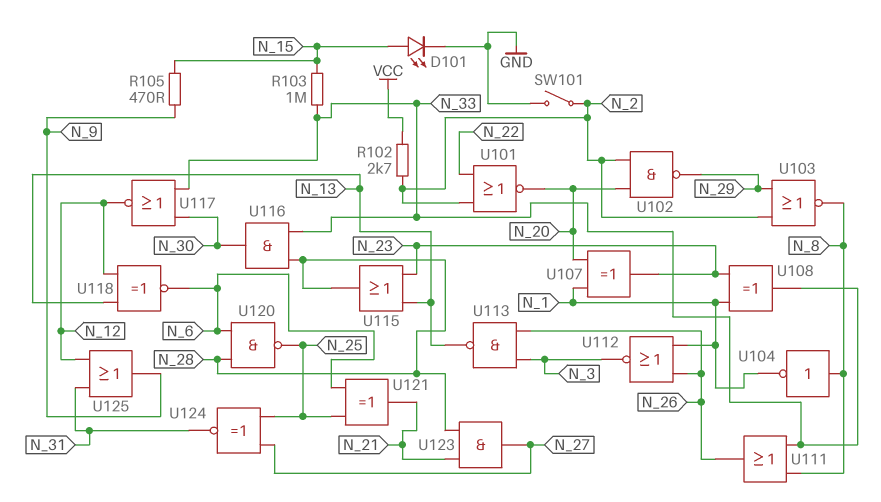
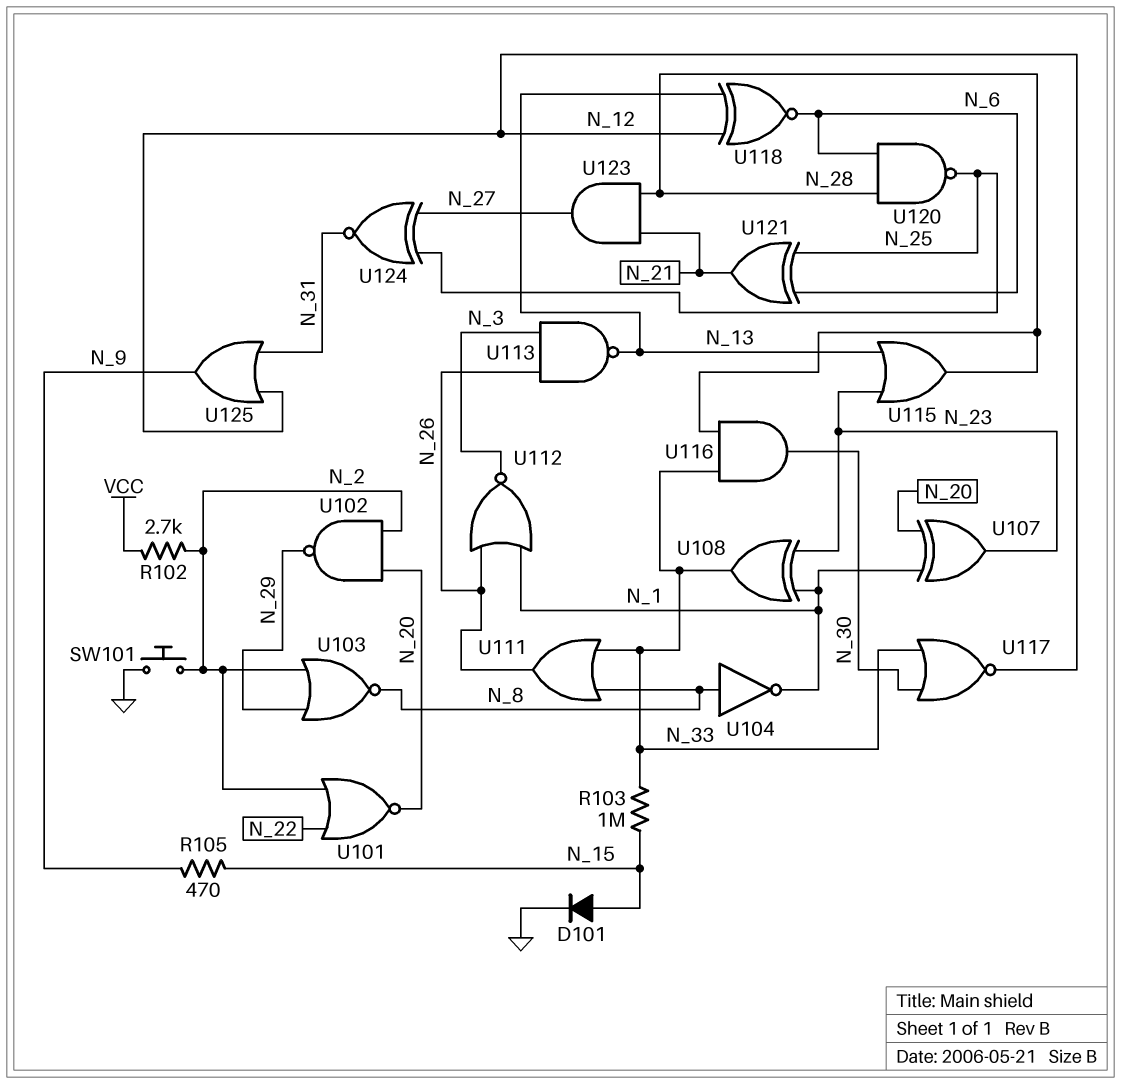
D101: LED (A N_15, K GND) -> diode (A N_15, K GND)
SW101: switch (GND, N_2) -> button (GND, N_2)

